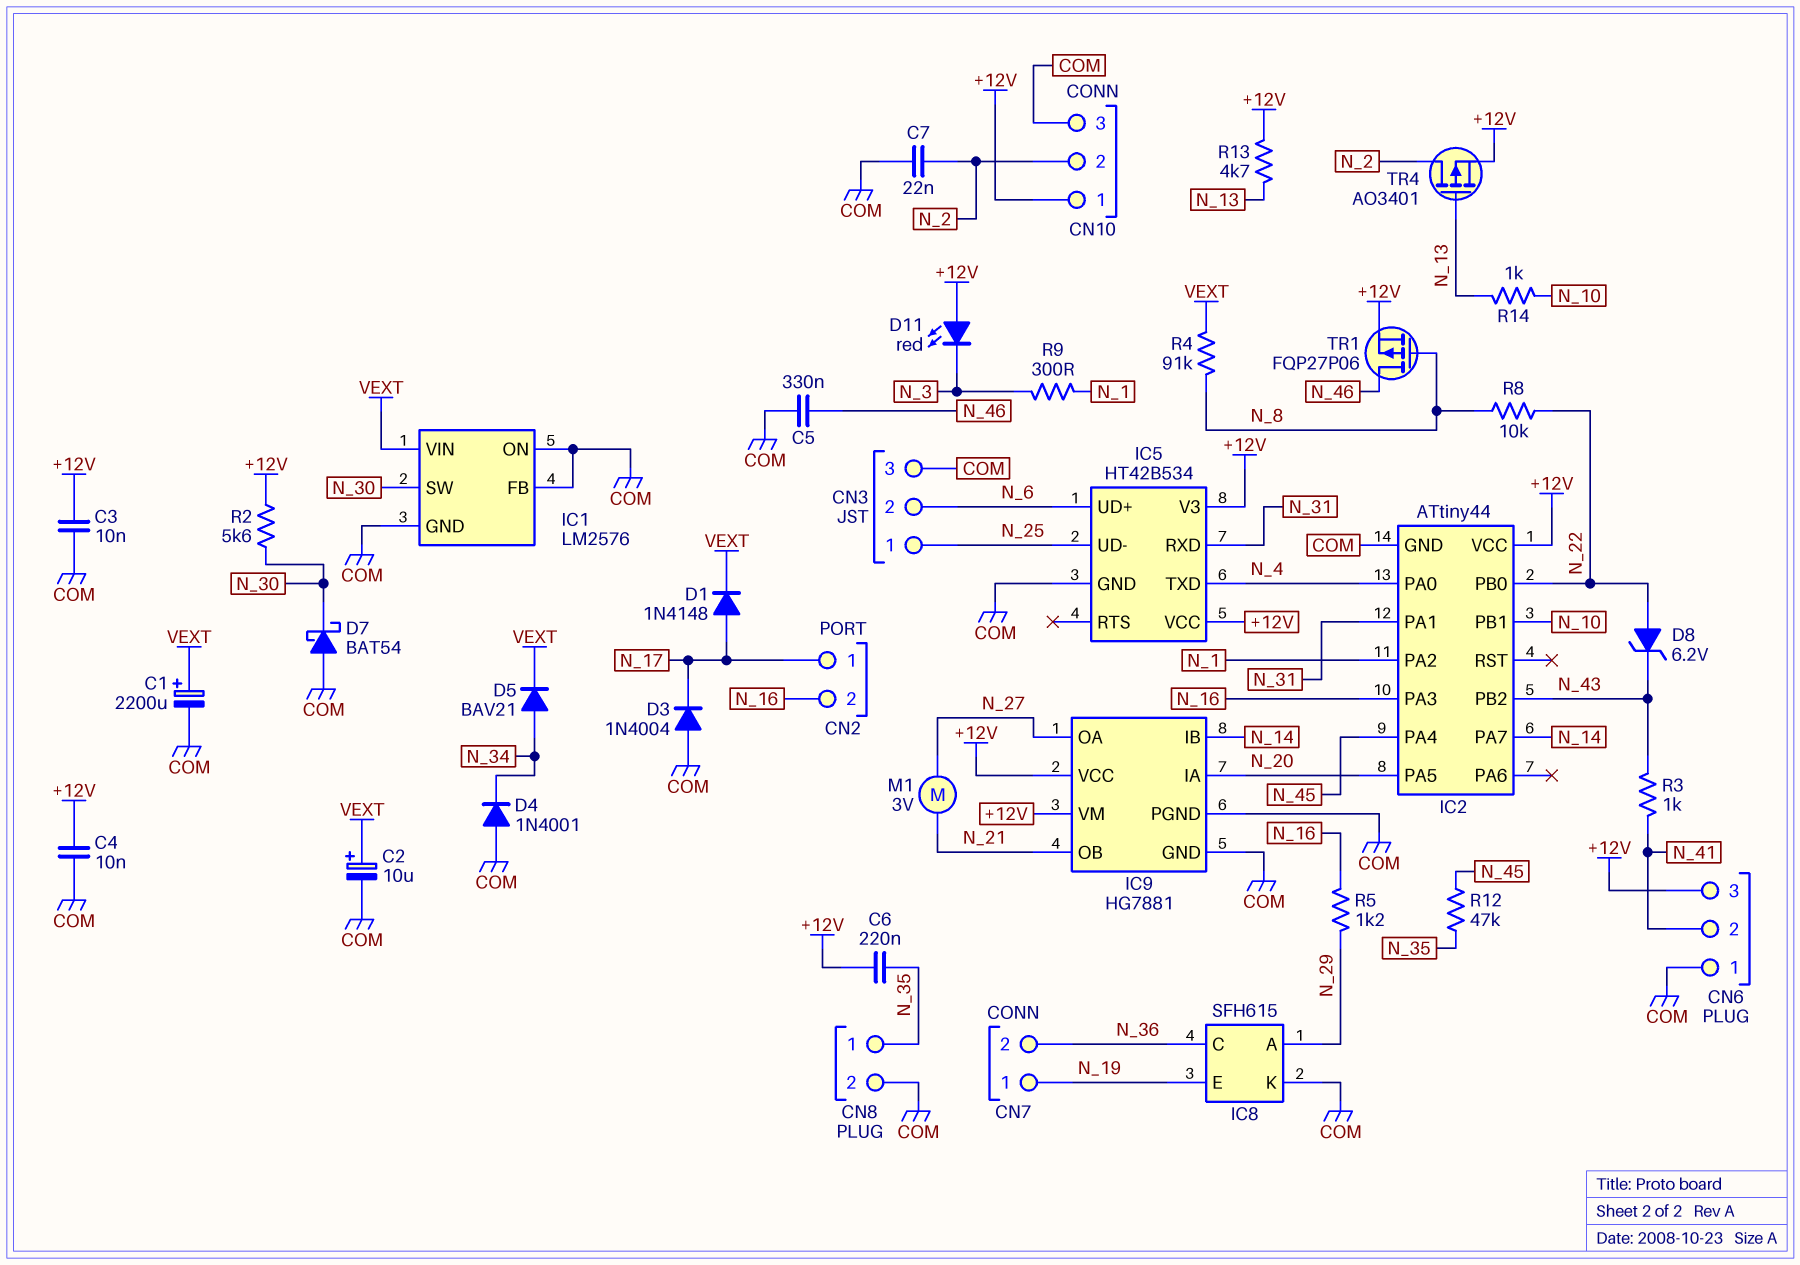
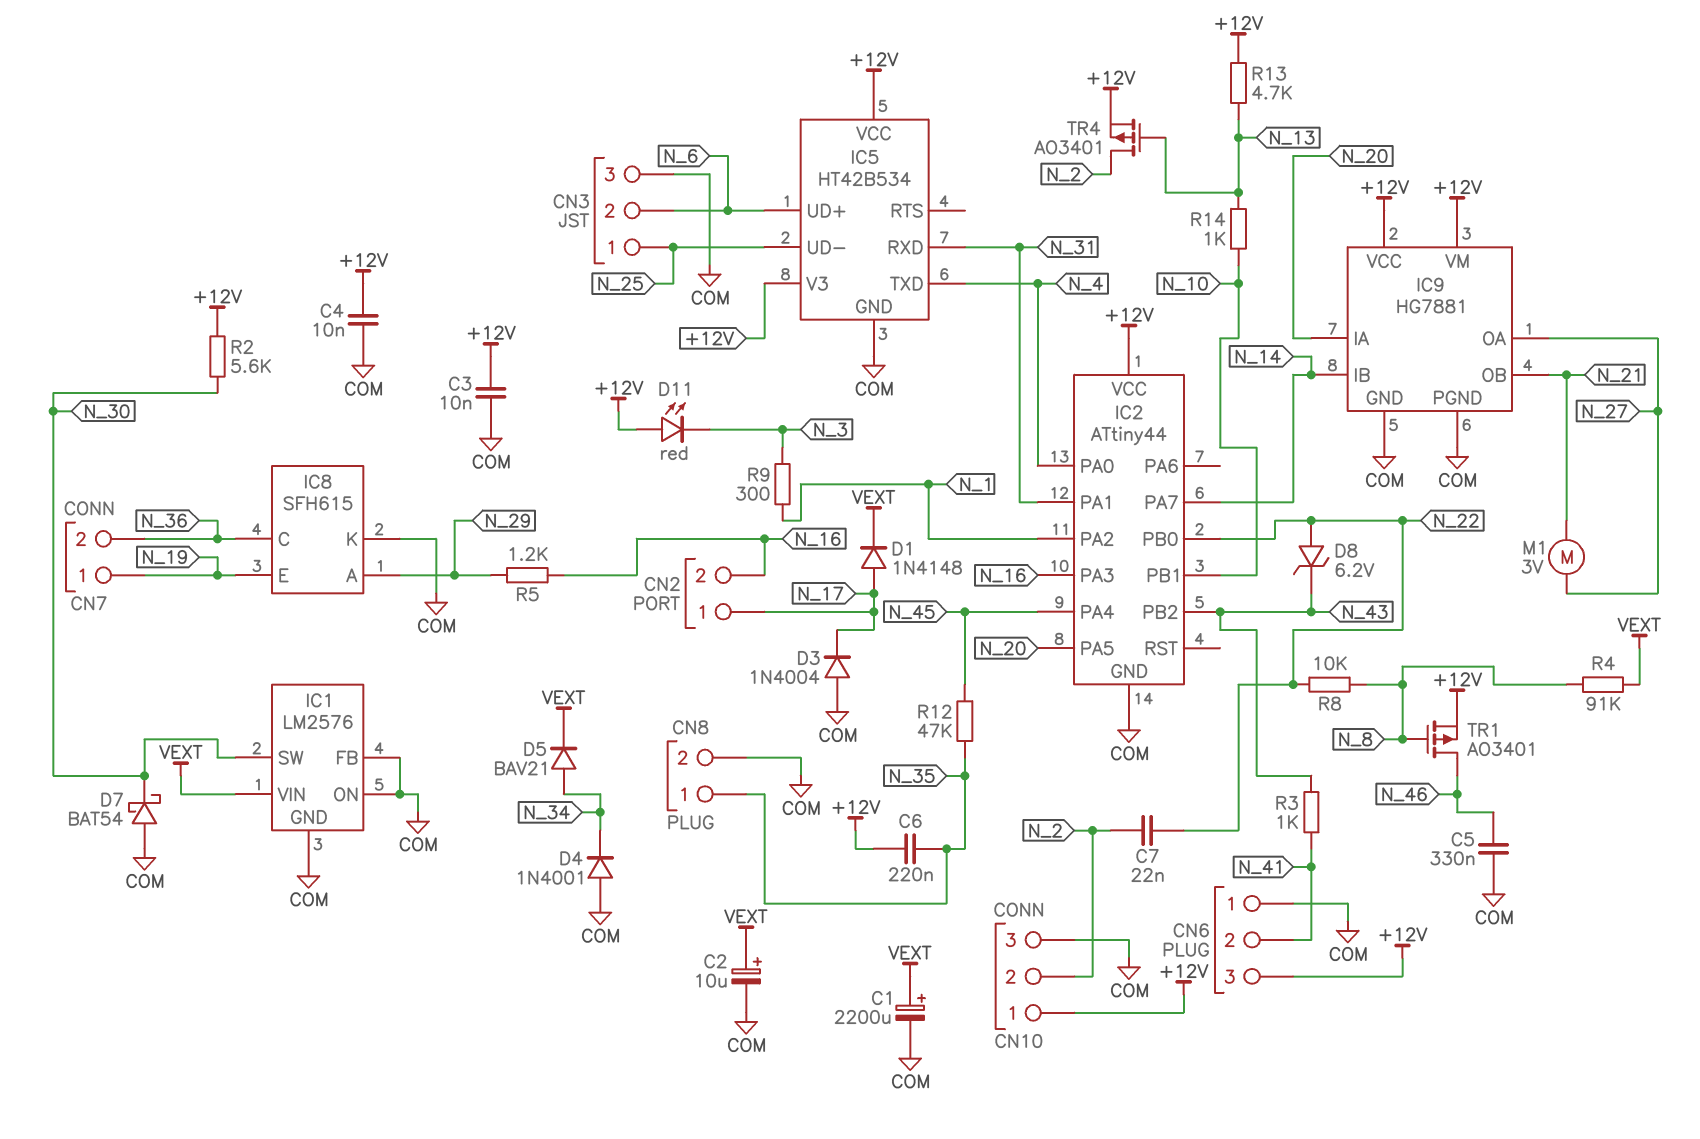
C7: 22nF (COM, N_2) -> 22nF (N_2, N_22)
TR1: PMOS FQP27P06 (G N_8, D N_46, S +12V) -> PMOS AO3401 (G N_8, D N_46, S +12V)

